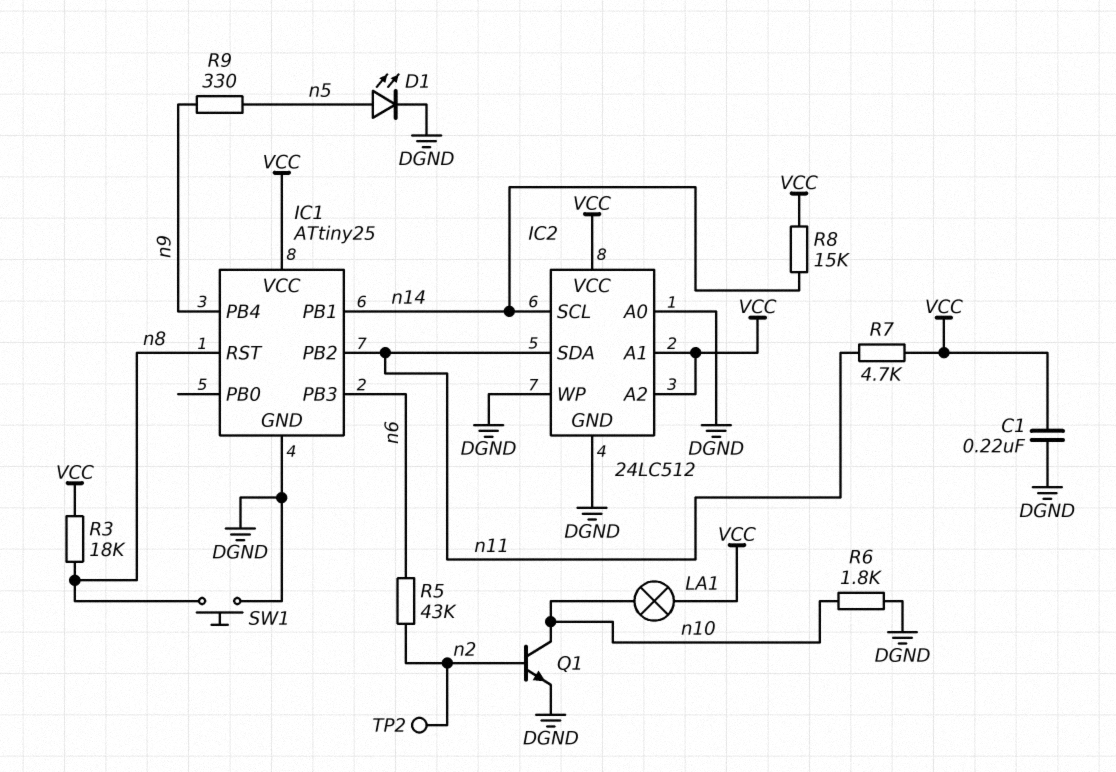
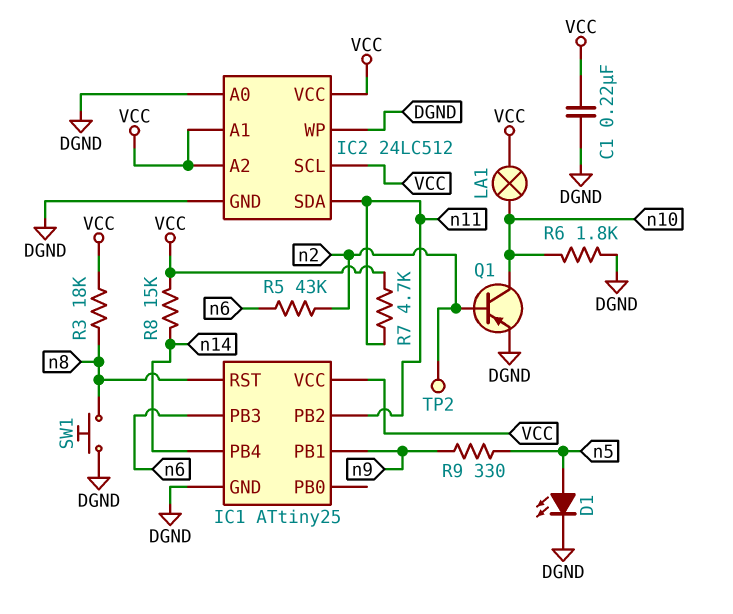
IC1 pin PB1: n14 -> n9
IC1 pin PB4: n9 -> n14
IC2 pin SCL: n14 -> VCC
Q1: NPN (B n2, C n10, E DGND) -> PNP (B n2, C n10, E DGND)

